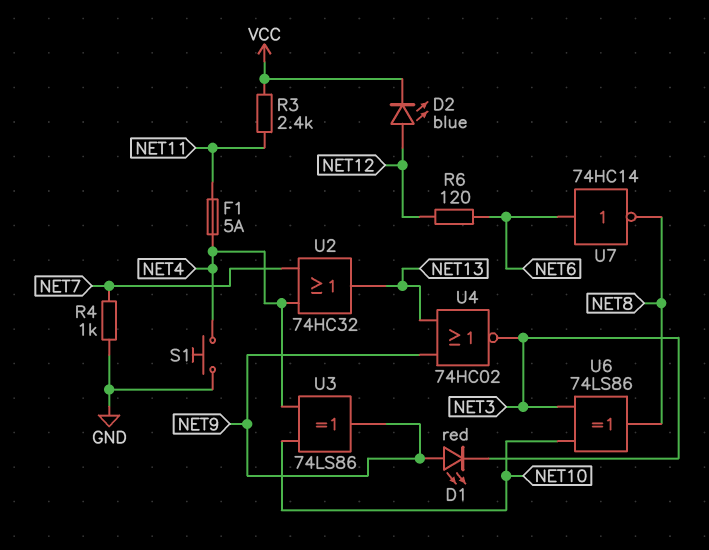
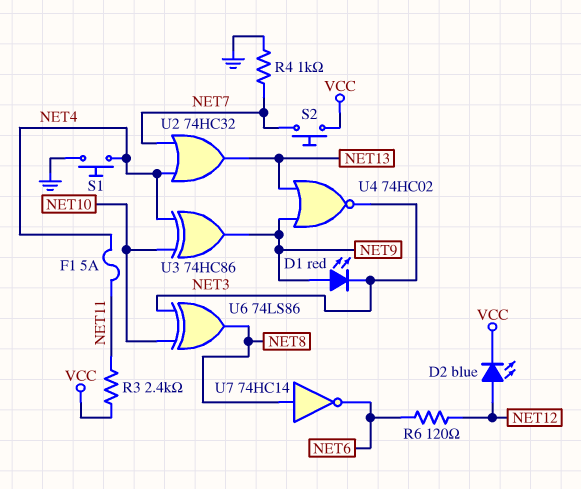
S2: none -> button (NET7, VCC)
U3: XOR 74LS86 (in NET4, in NET10, out NET9) -> XOR 74HC86 (in NET4, in NET10, out NET9)
U7: NOT 74HC14 (in NET6, out NET8) -> NOT 74HC14 (in NET8, out NET6)

